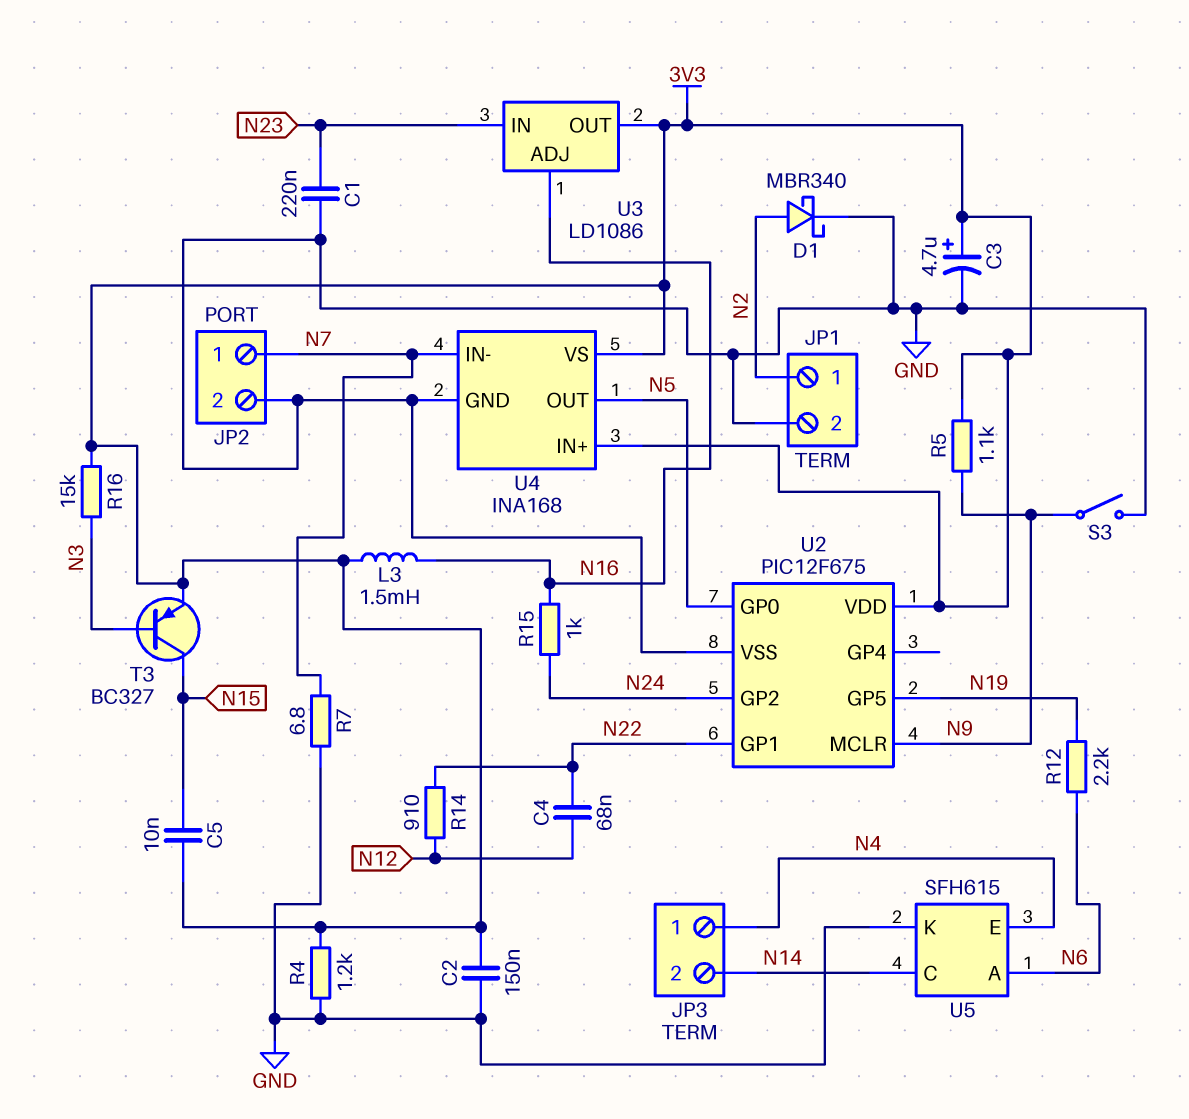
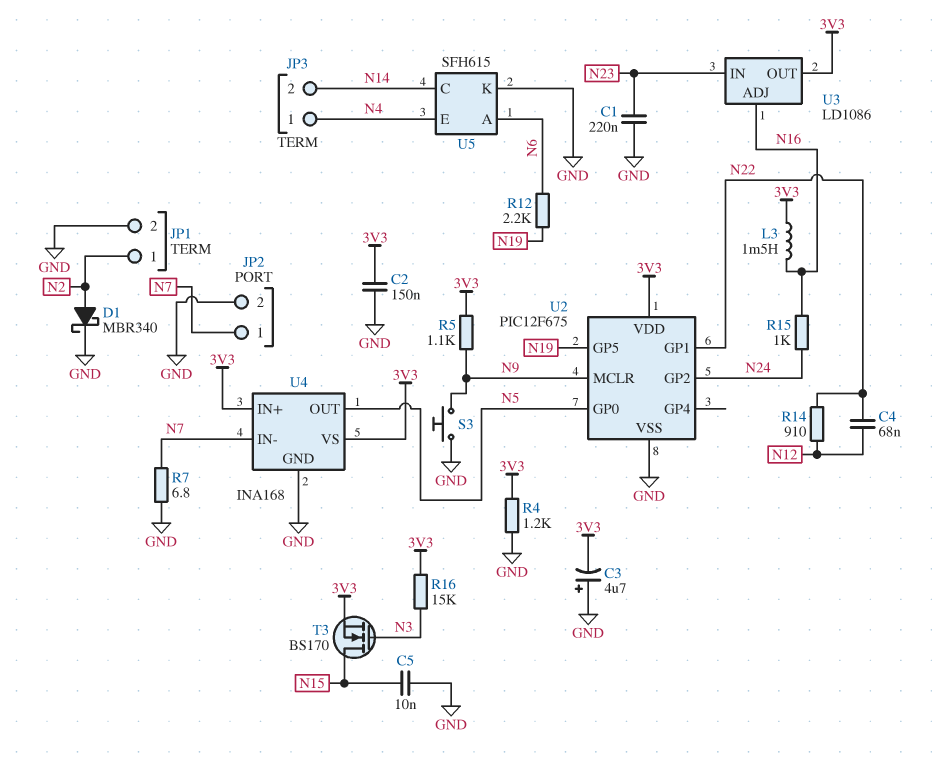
C3: 4.7uF (plus 3V3, minus GND) -> 4.7uF (plus GND, minus 3V3)
C5: 10nF (3V3, N15) -> 10nF (GND, N15)
S3: switch (GND, N9) -> button (GND, N9)
T3: PNP BC327 (B N3, C N15, E 3V3) -> NMOS BS170 (G N3, D N15, S 3V3)

